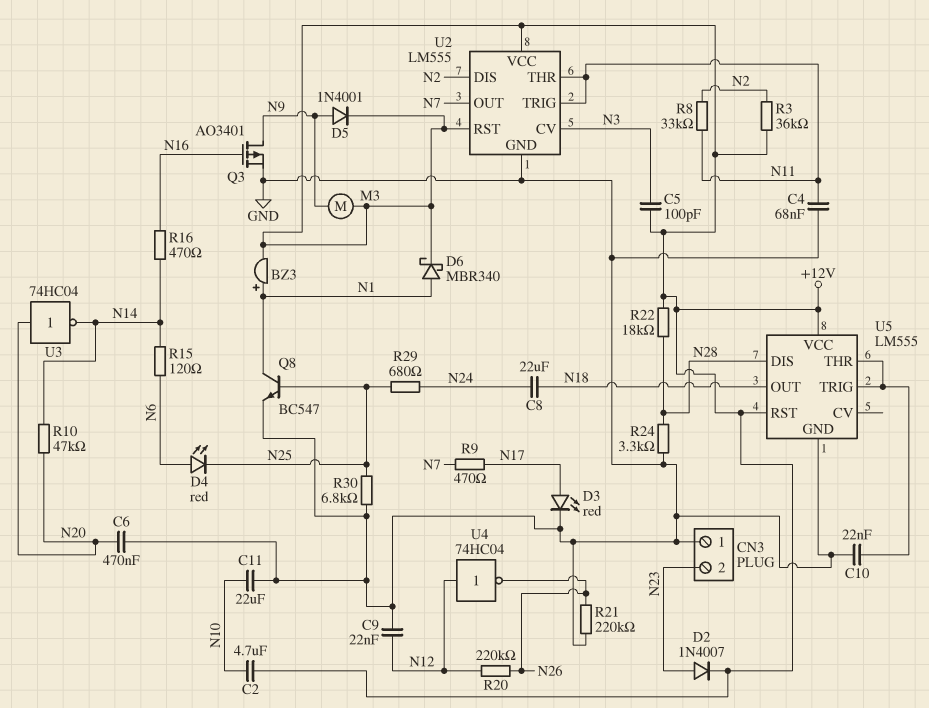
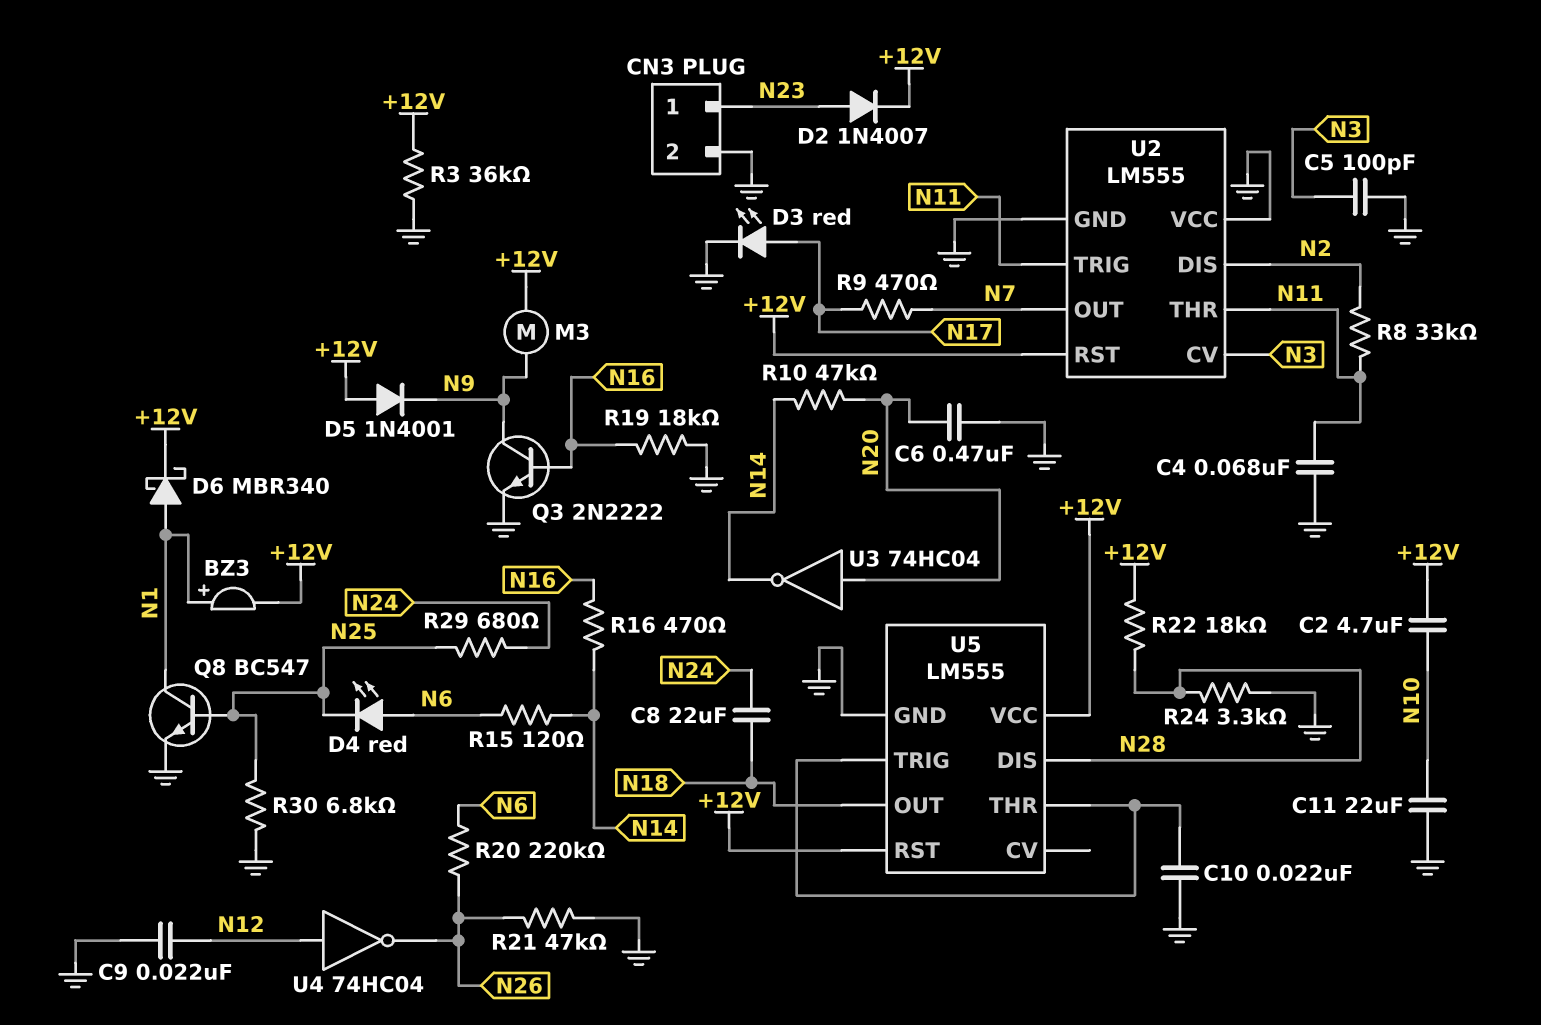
C5: 100pF (+12V, N3) -> 100pF (GND, N3)
CN3 pin 1: GND -> N23
CN3 pin 2: N23 -> GND
D5: diode 1N4001 (A N9, K +12V) -> diode 1N4001 (A +12V, K N9)
Q3: PMOS AO3401 (G N16, D N9, S GND) -> NPN 2N2222 (B N16, C N9, E GND)
R3: 36k (+12V, N2) -> 36k (+12V, GND)
R19: none -> 18k (GND, N16)
R20: 220k (N12, N26) -> 220k (N6, N26)
R21: 220k (GND, N26) -> 47k (GND, N26)
U2 pin VCC: +12V -> GND

